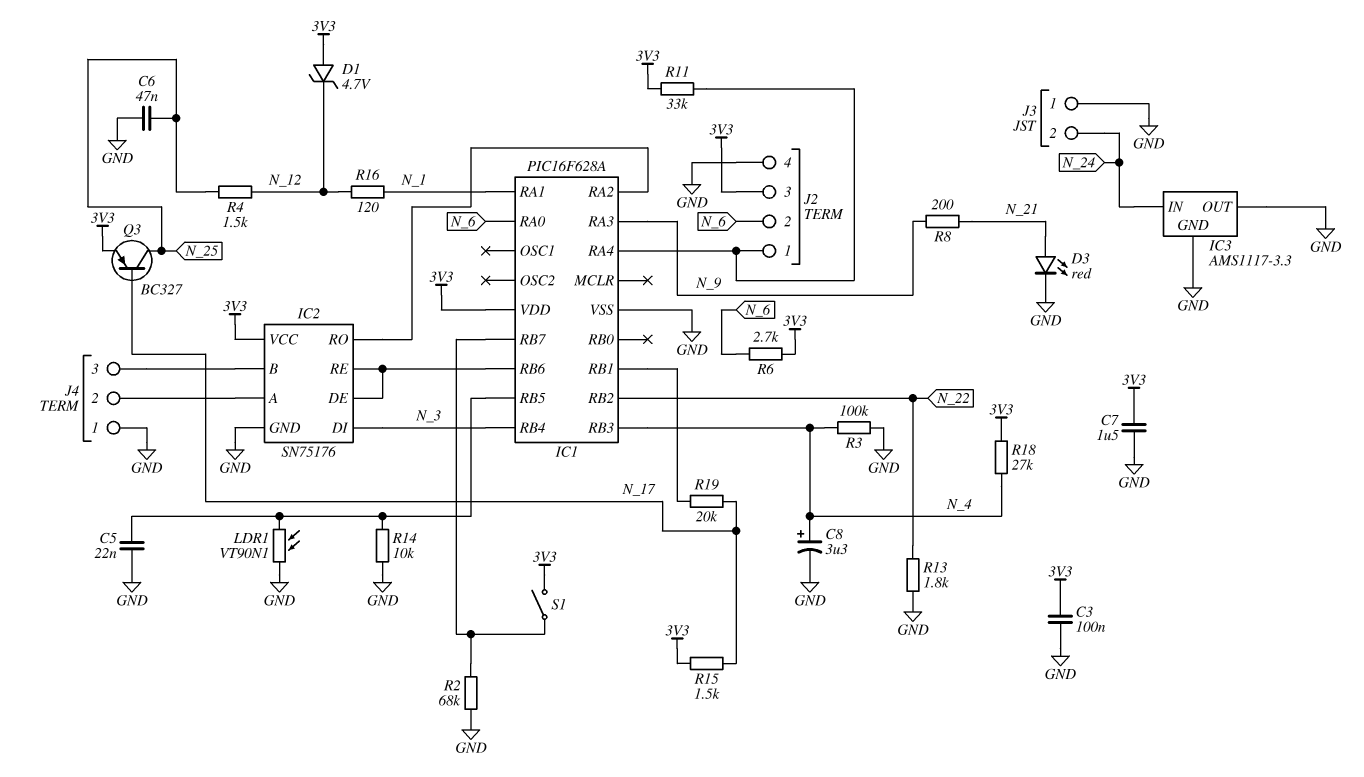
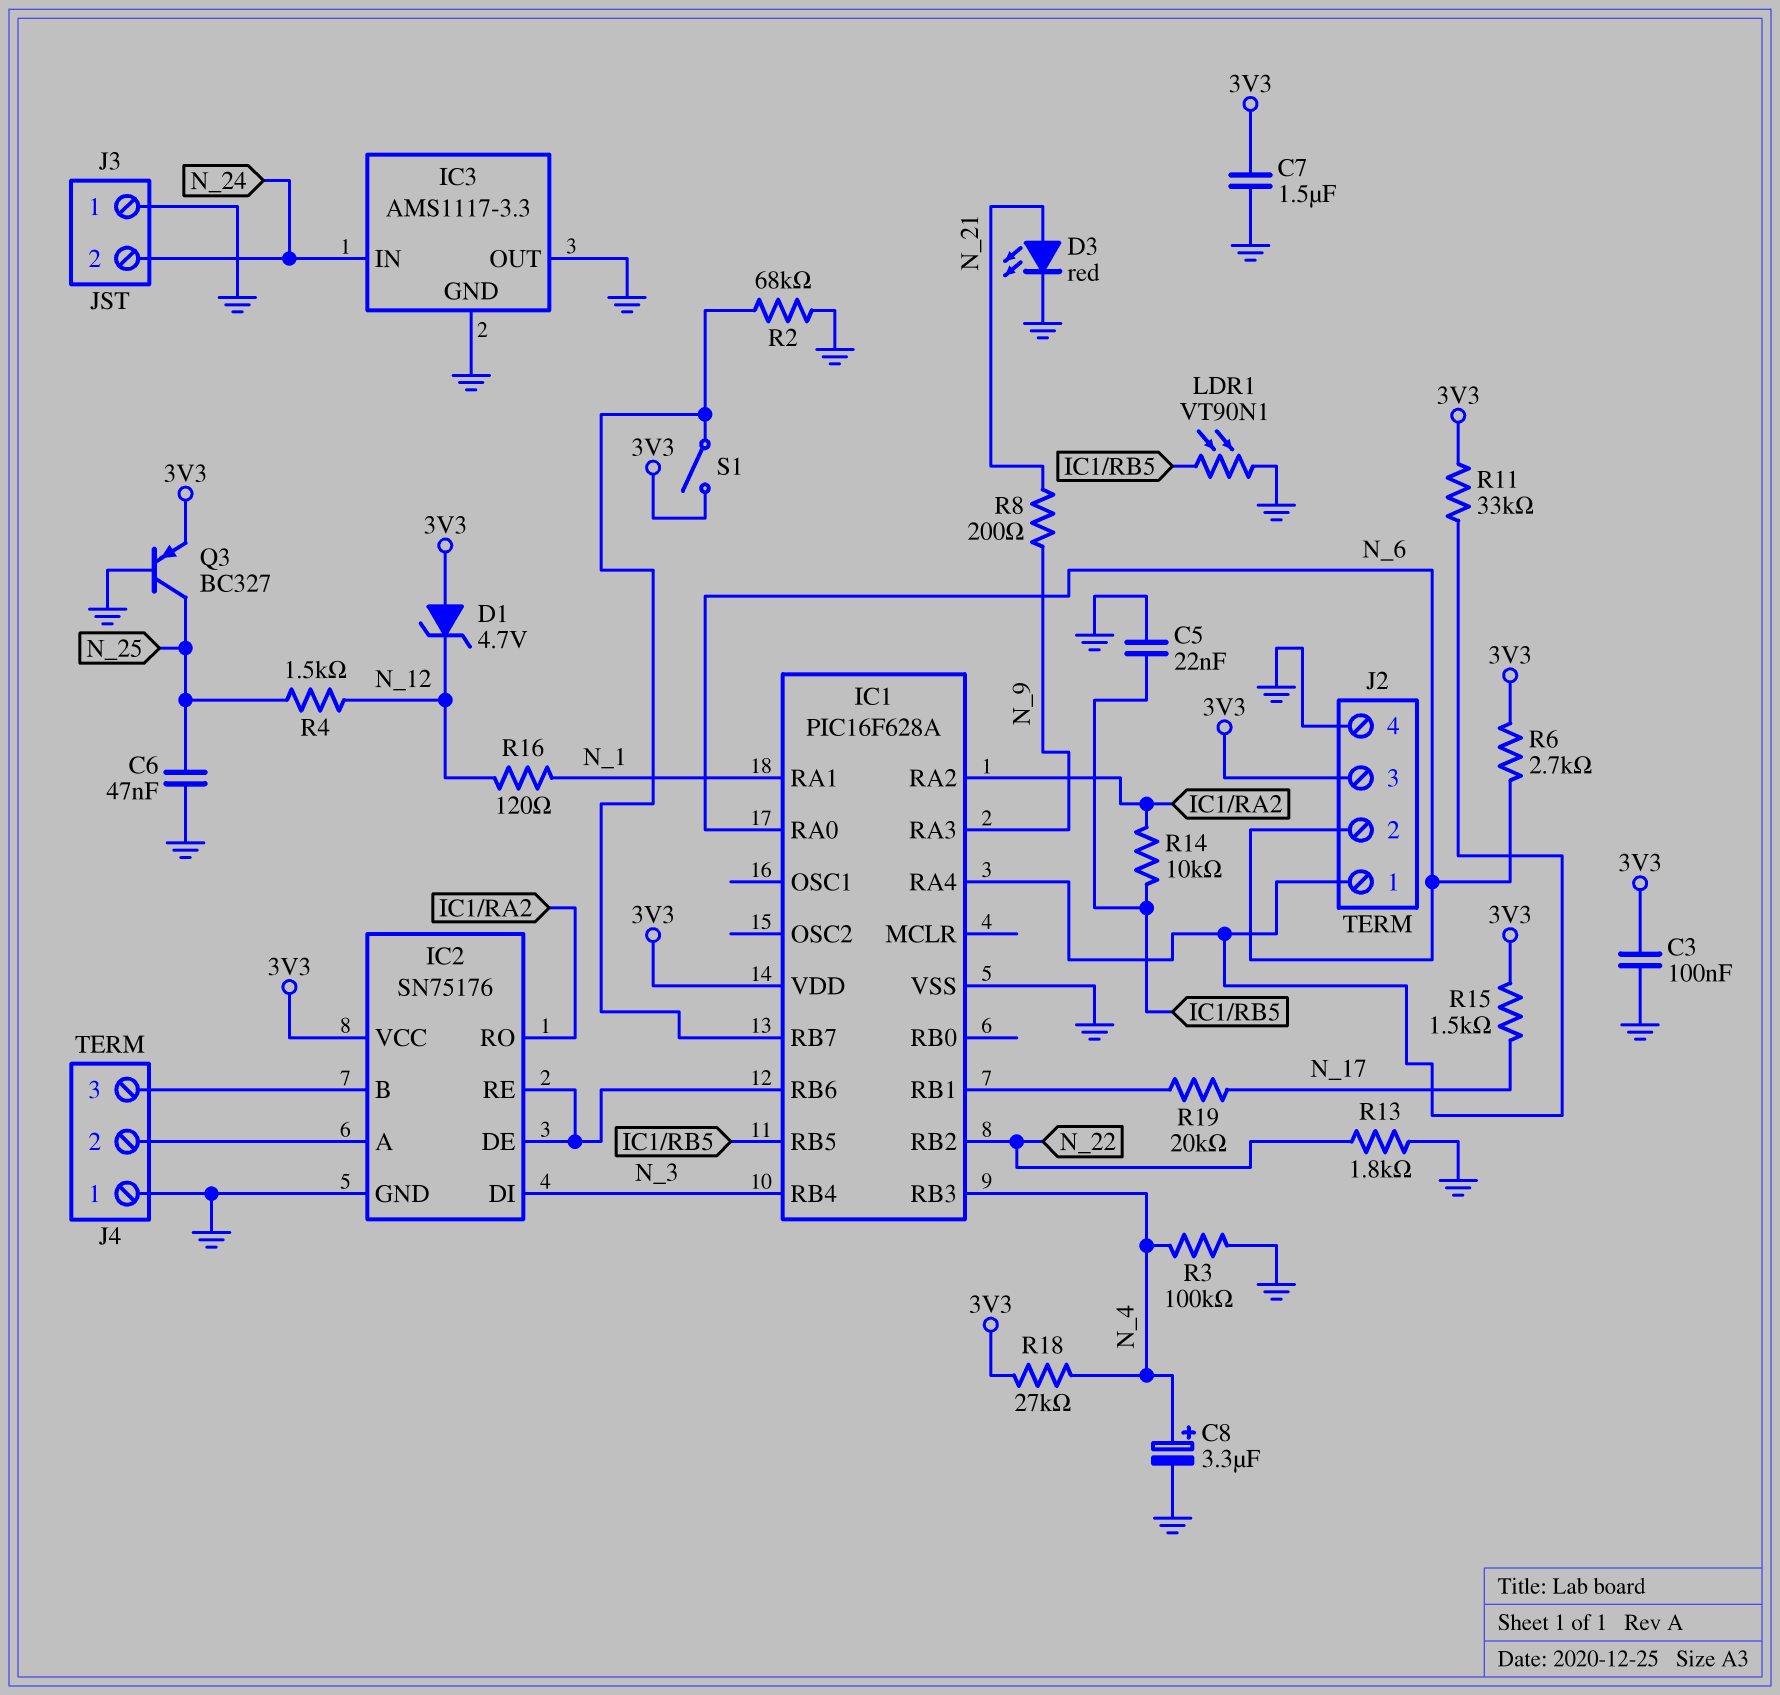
Q3: PNP BC327 (B N_17, C N_25, E 3V3) -> PNP BC327 (B GND, C N_25, E 3V3)
R14: 10k (GND, IC1/RB5) -> 10k (IC1/RA2, IC1/RB5)

